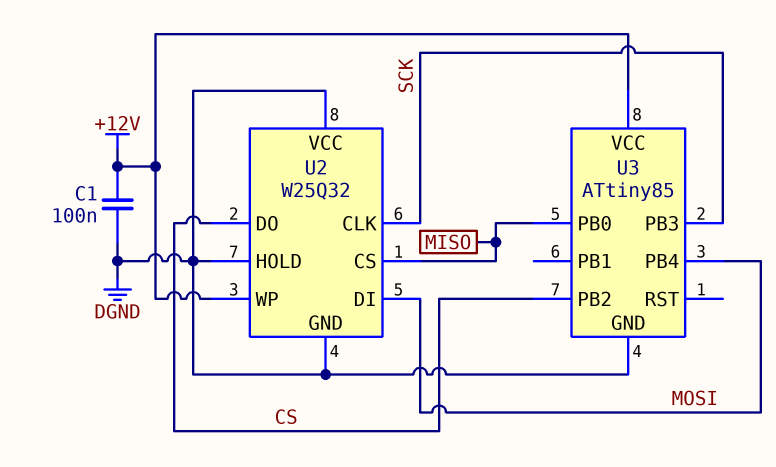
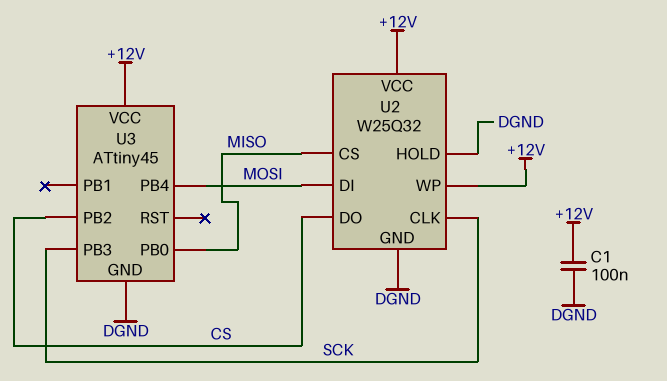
U2 pin VCC: DGND -> +12V
U3: ATtiny85 -> ATtiny45

